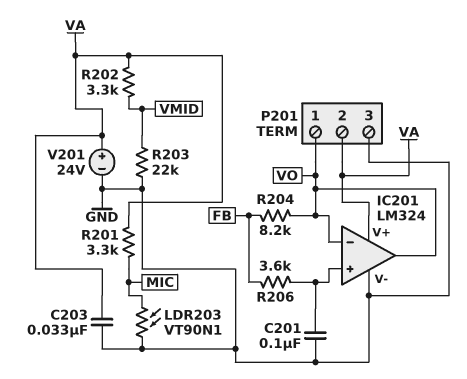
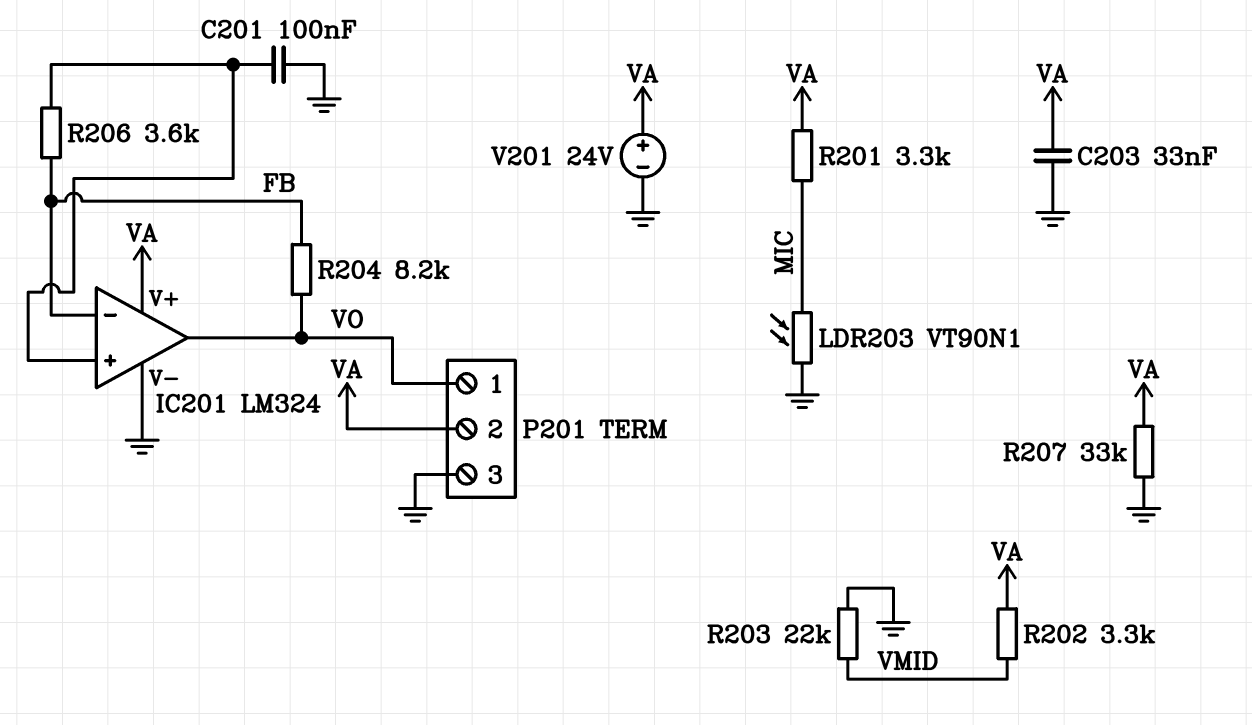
IC201 pin in-: VO -> FB
R207: none -> 33k (GND, VA)

